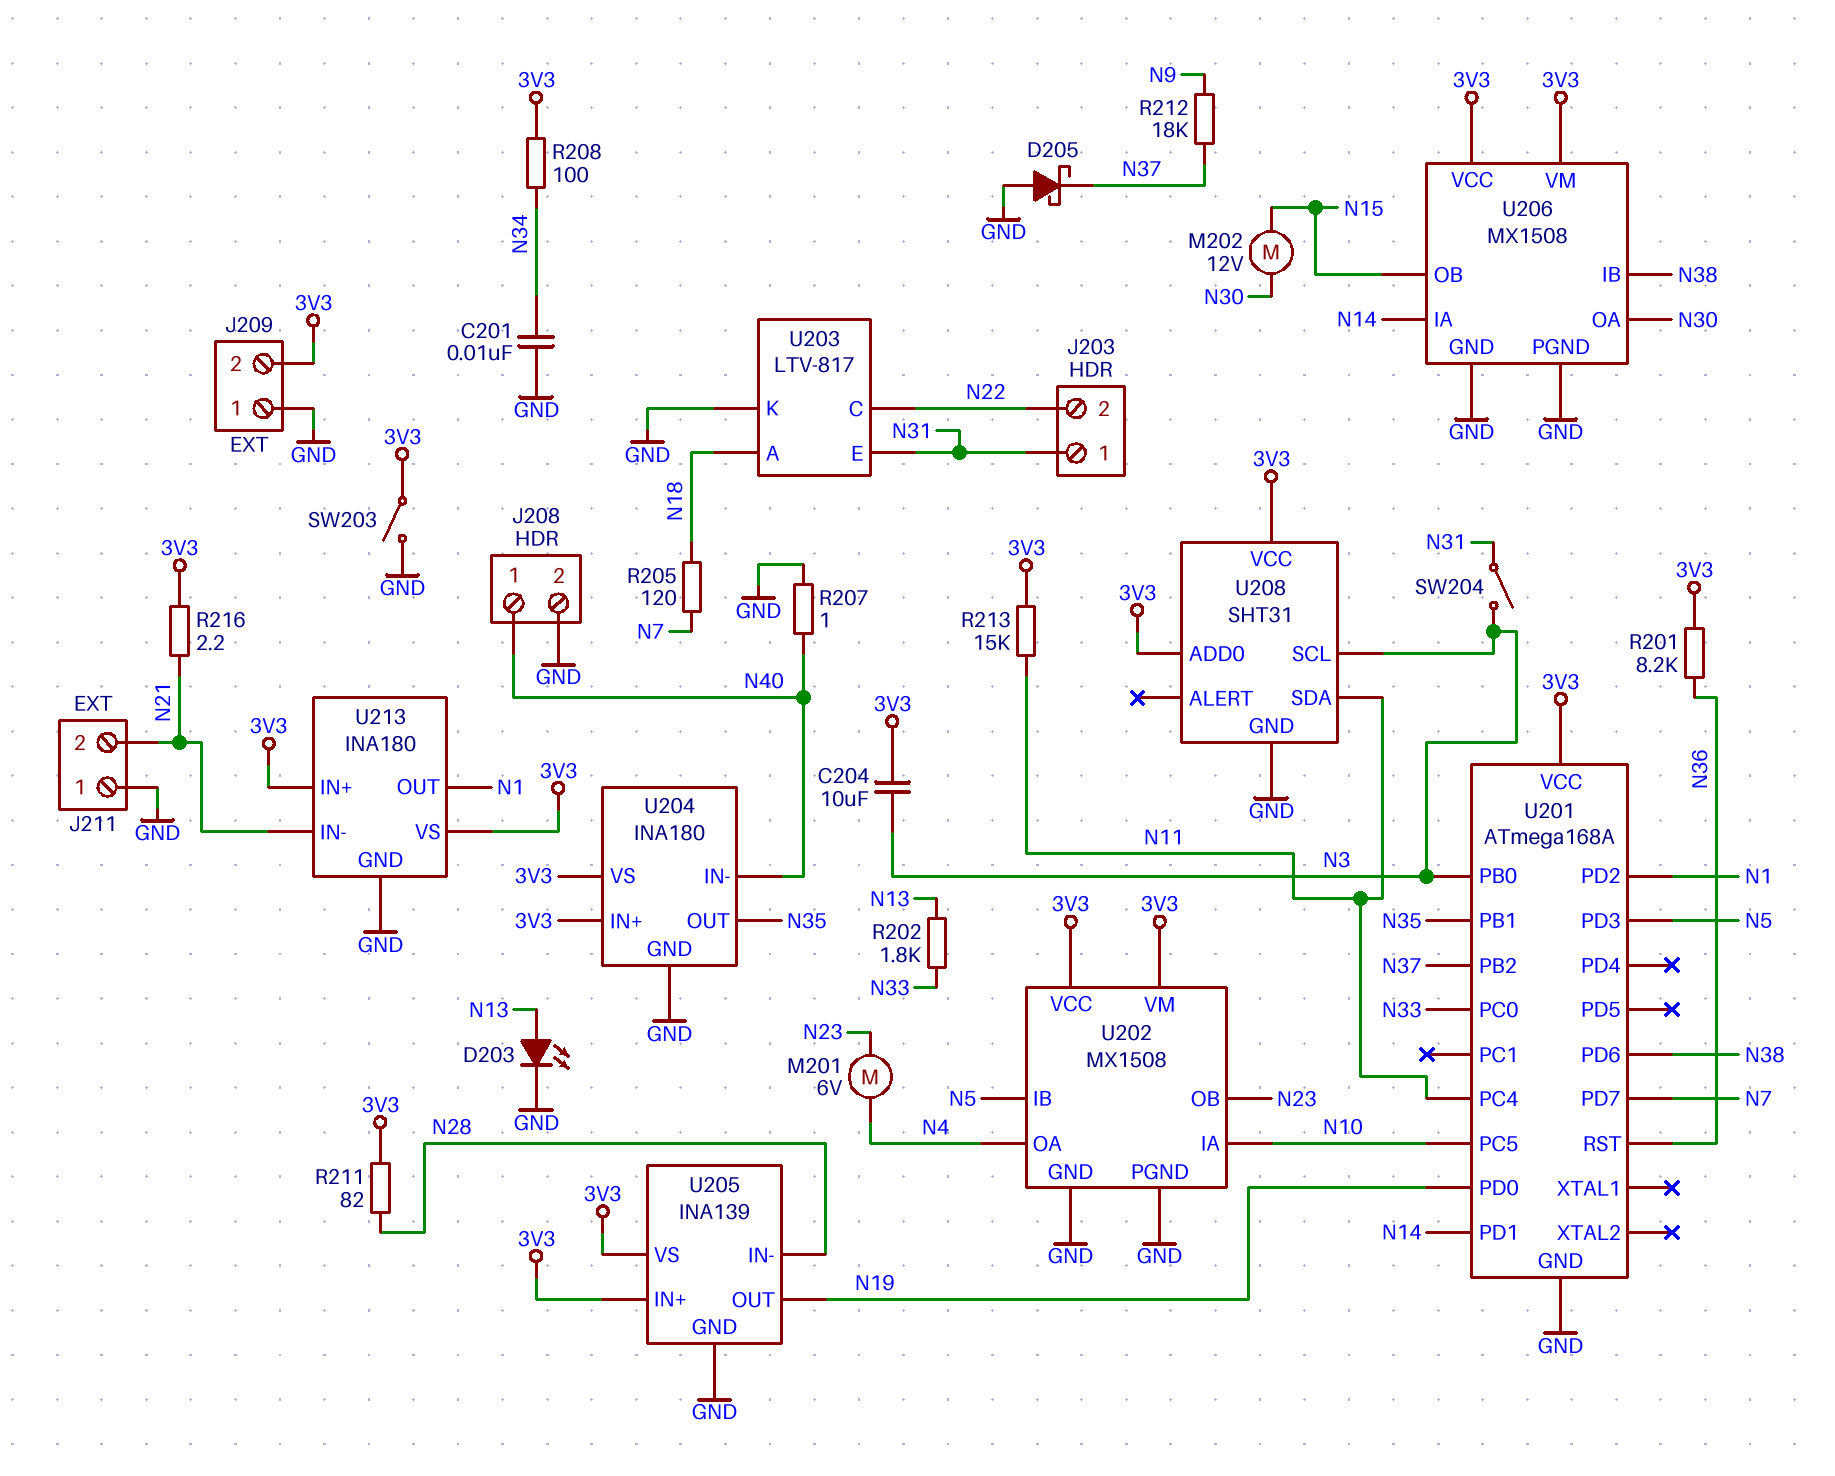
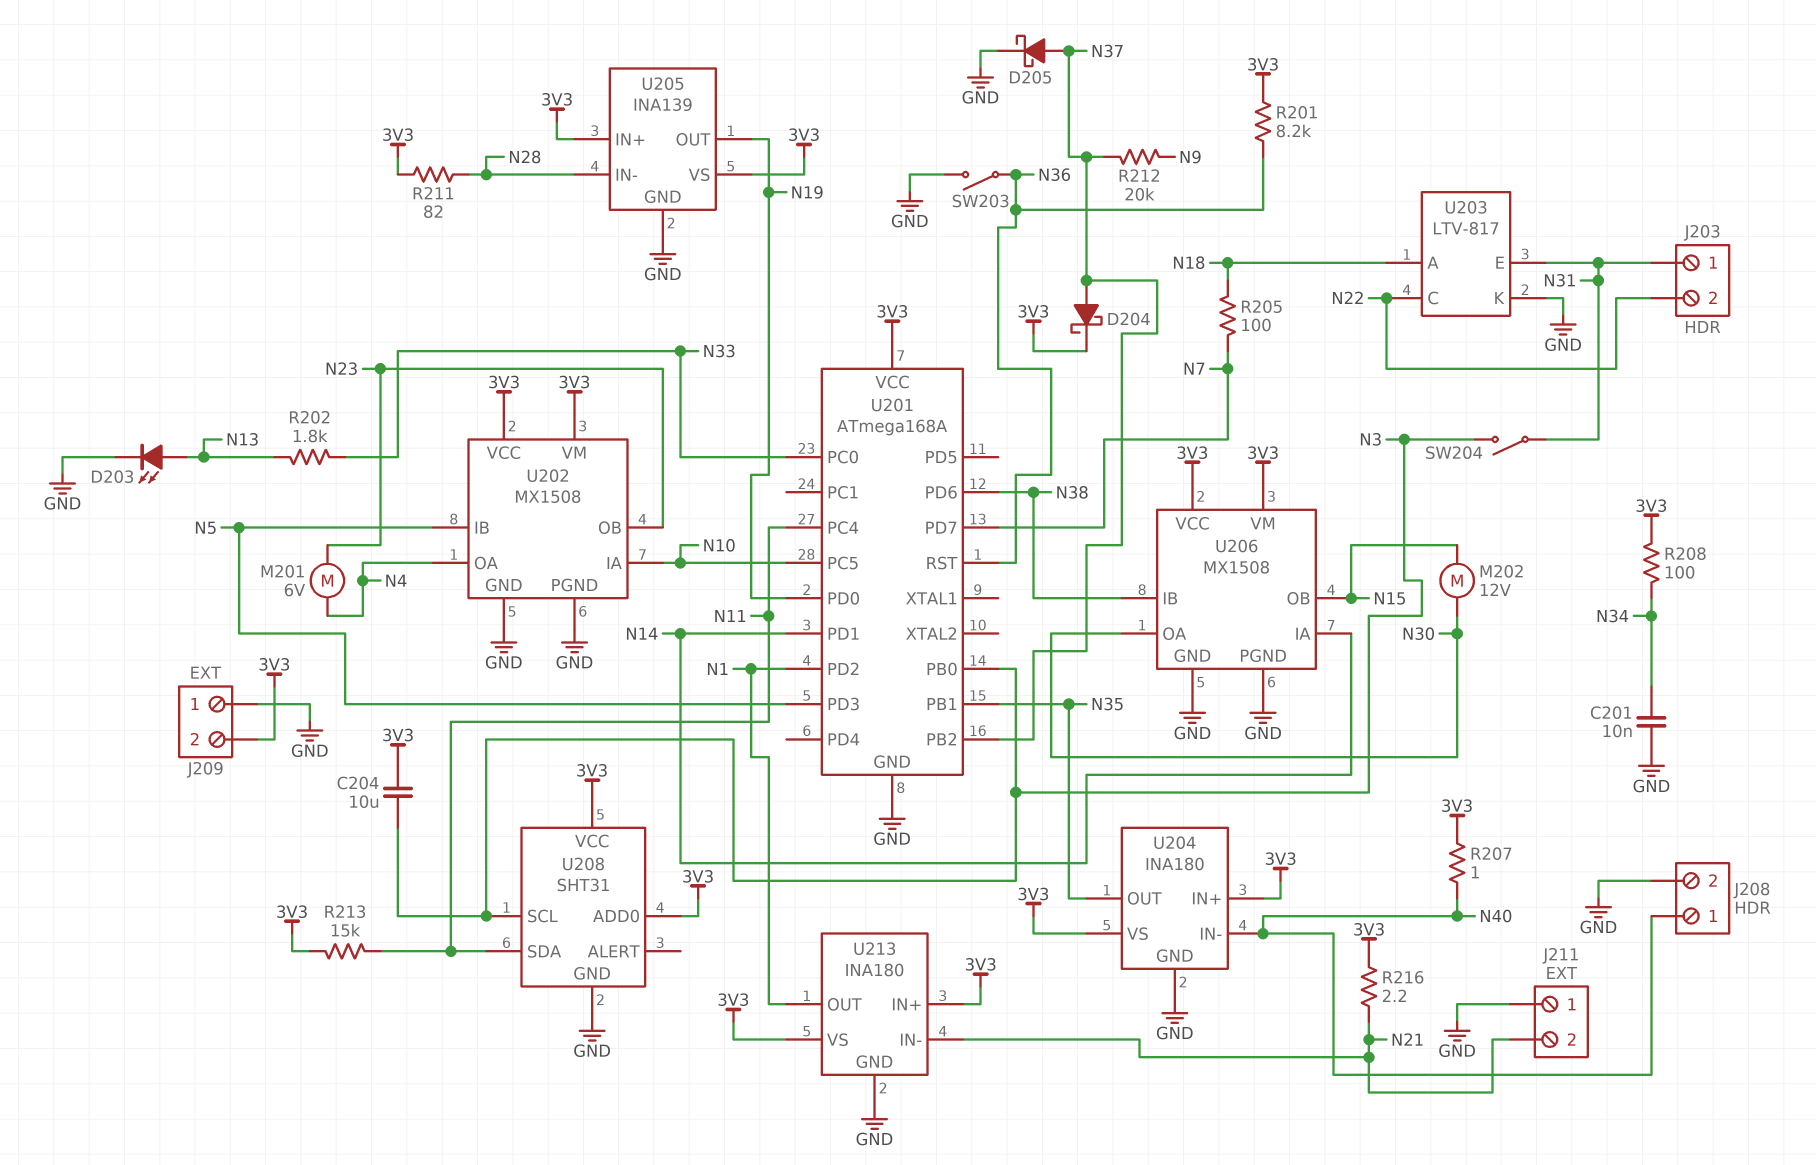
D204: none -> schottky (A N37, K 3V3)
D205: schottky (A GND, K N37) -> schottky (A N37, K GND)
R205: 120 (N7, N18) -> 100 (N7, N18)
R207: 1 (GND, N40) -> 1 (3V3, N40)
R212: 18k (N9, N37) -> 20k (N9, N37)
SW203: switch (3V3, GND) -> switch (GND, N36)

